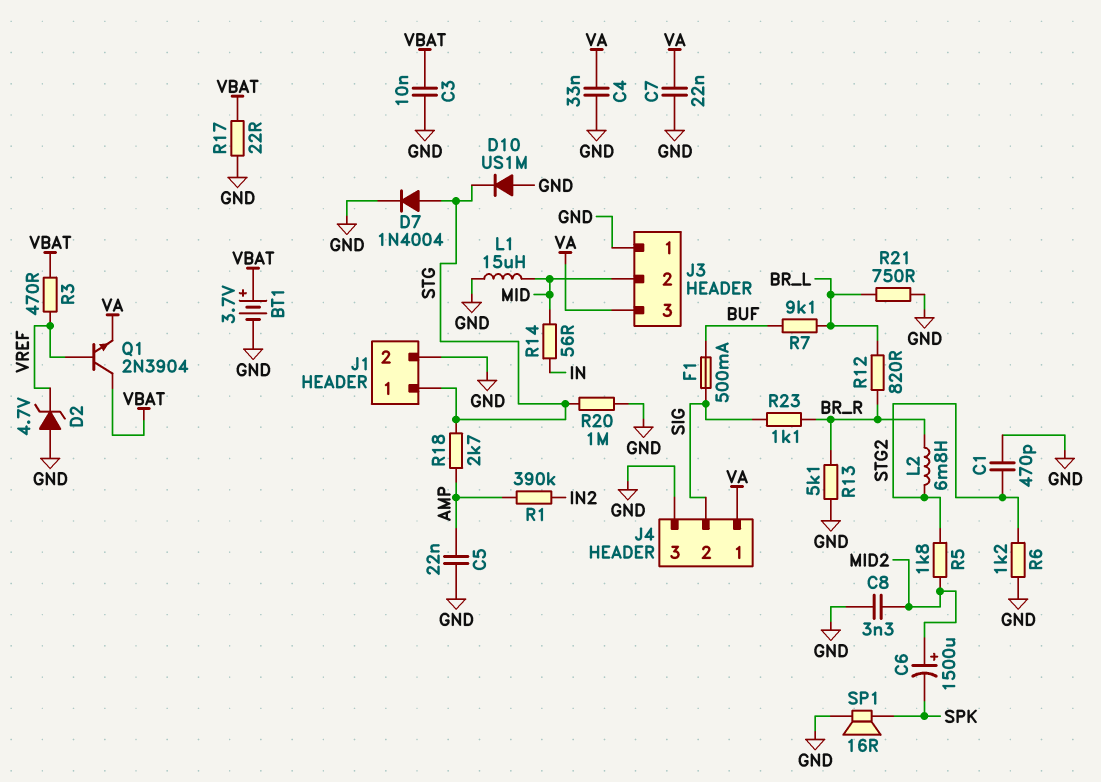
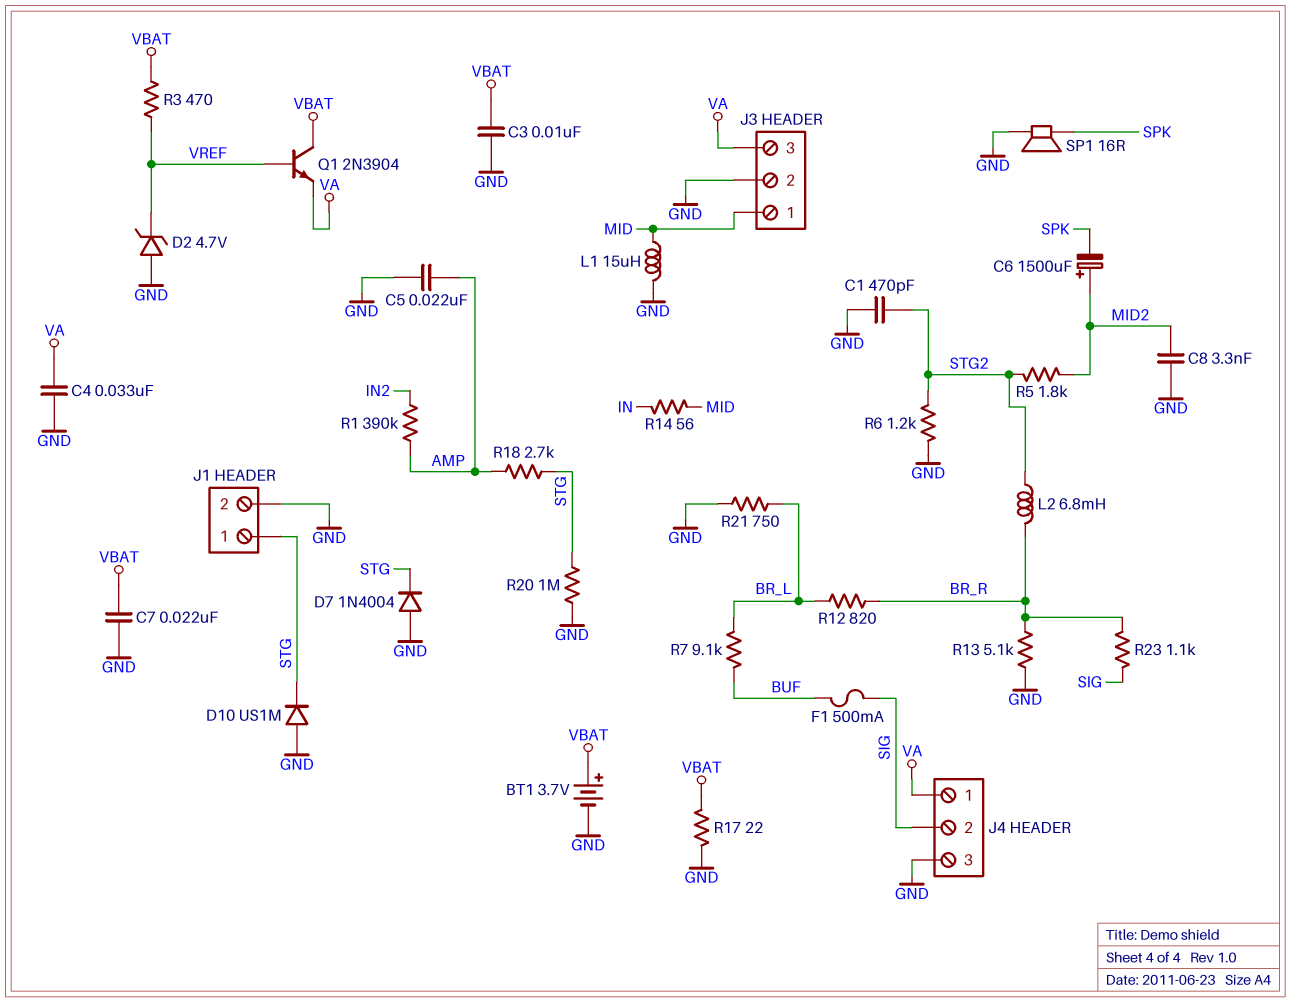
C7: 22nF (GND, VA) -> 22nF (GND, VBAT)
D7: diode 1N4004 (A STG, K GND) -> diode 1N4004 (A GND, K STG)
J3 pin 1: GND -> MID
J3 pin 2: MID -> GND

